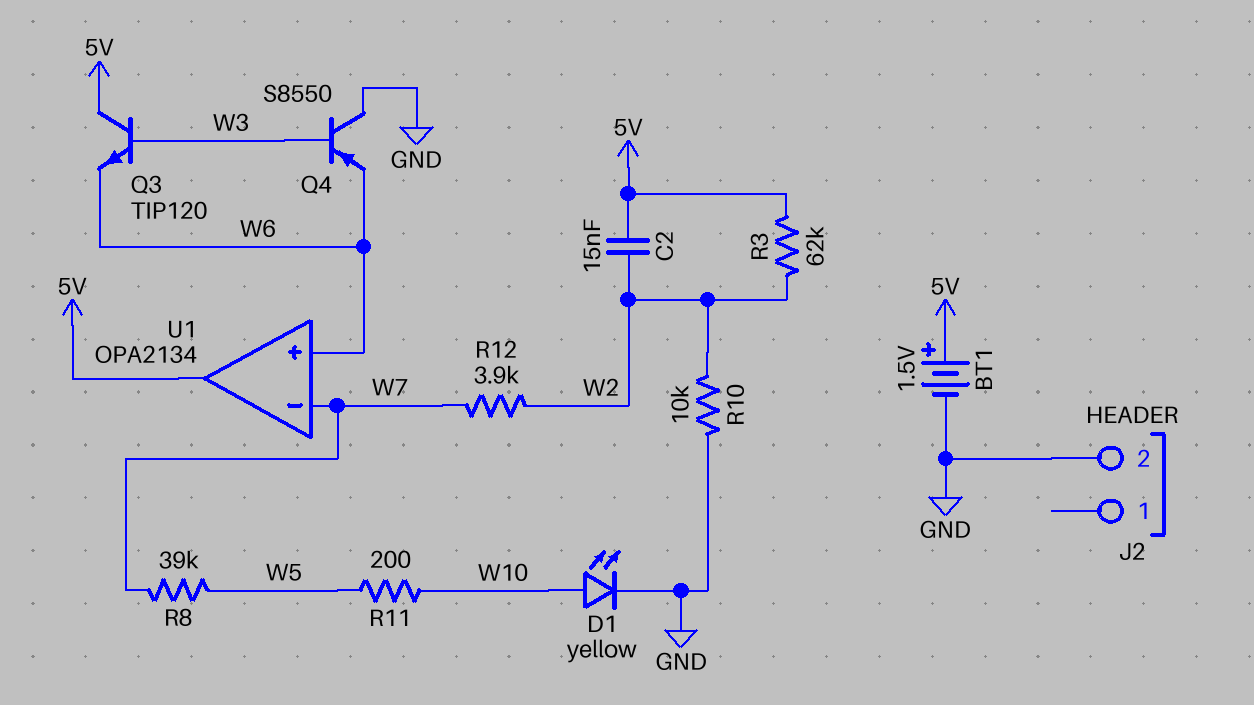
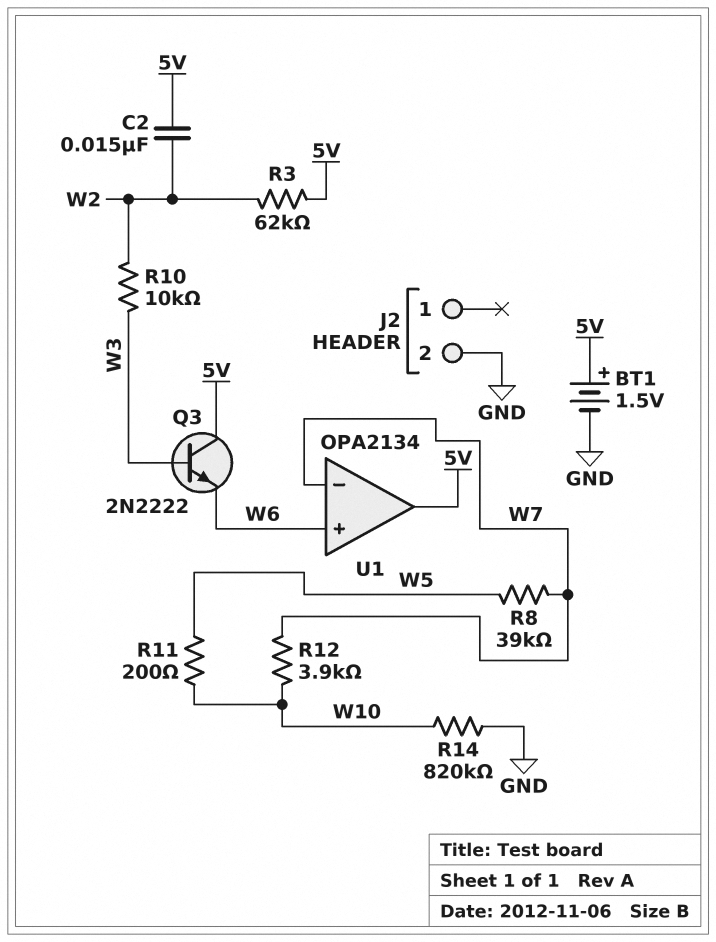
D1: LED yellow (A W10, K GND) -> none
Q3: NPN TIP120 (B W3, C 5V, E W6) -> NPN 2N2222 (B W3, C 5V, E W6)
Q4: PNP S8550 (B W3, C GND, E W6) -> none
R10: 10k (GND, W2) -> 10k (W2, W3)
R12: 3.9k (W2, W7) -> 3.9k (W7, W10)
R14: none -> 820k (GND, W10)

